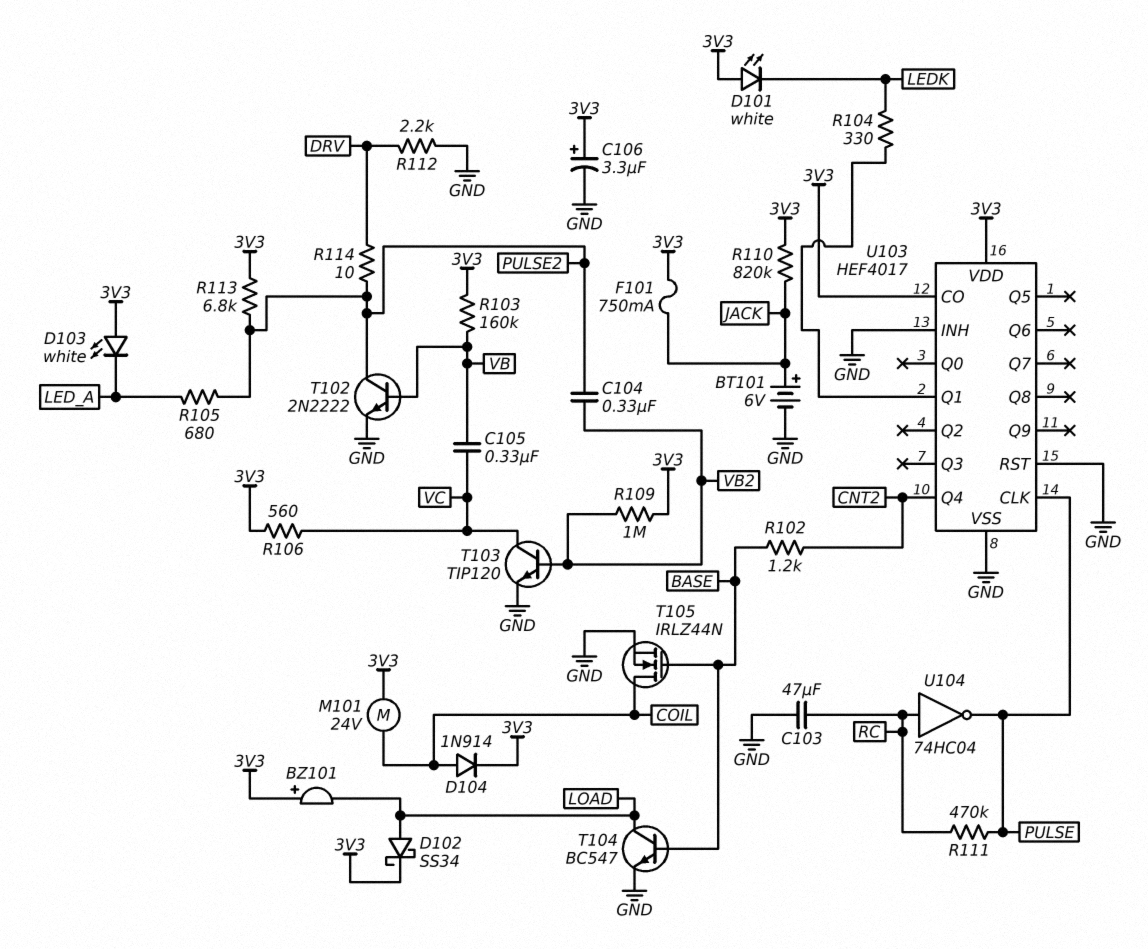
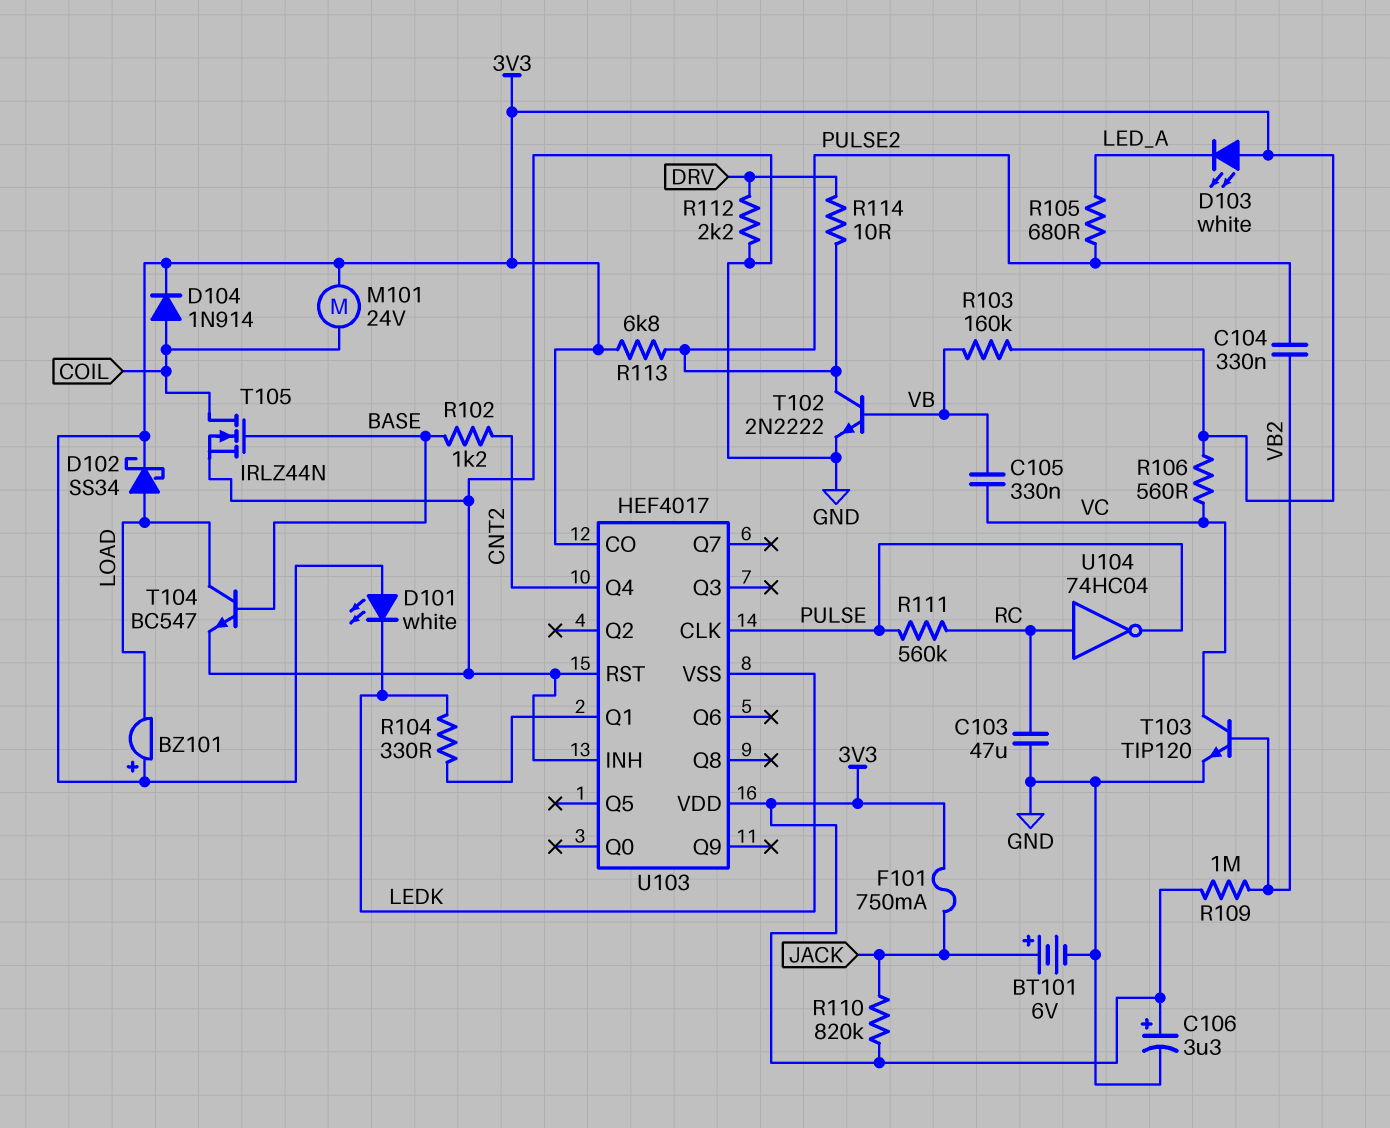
R111: 470k (PULSE, RC) -> 560k (PULSE, RC)
U103 pin VSS: GND -> LEDK

